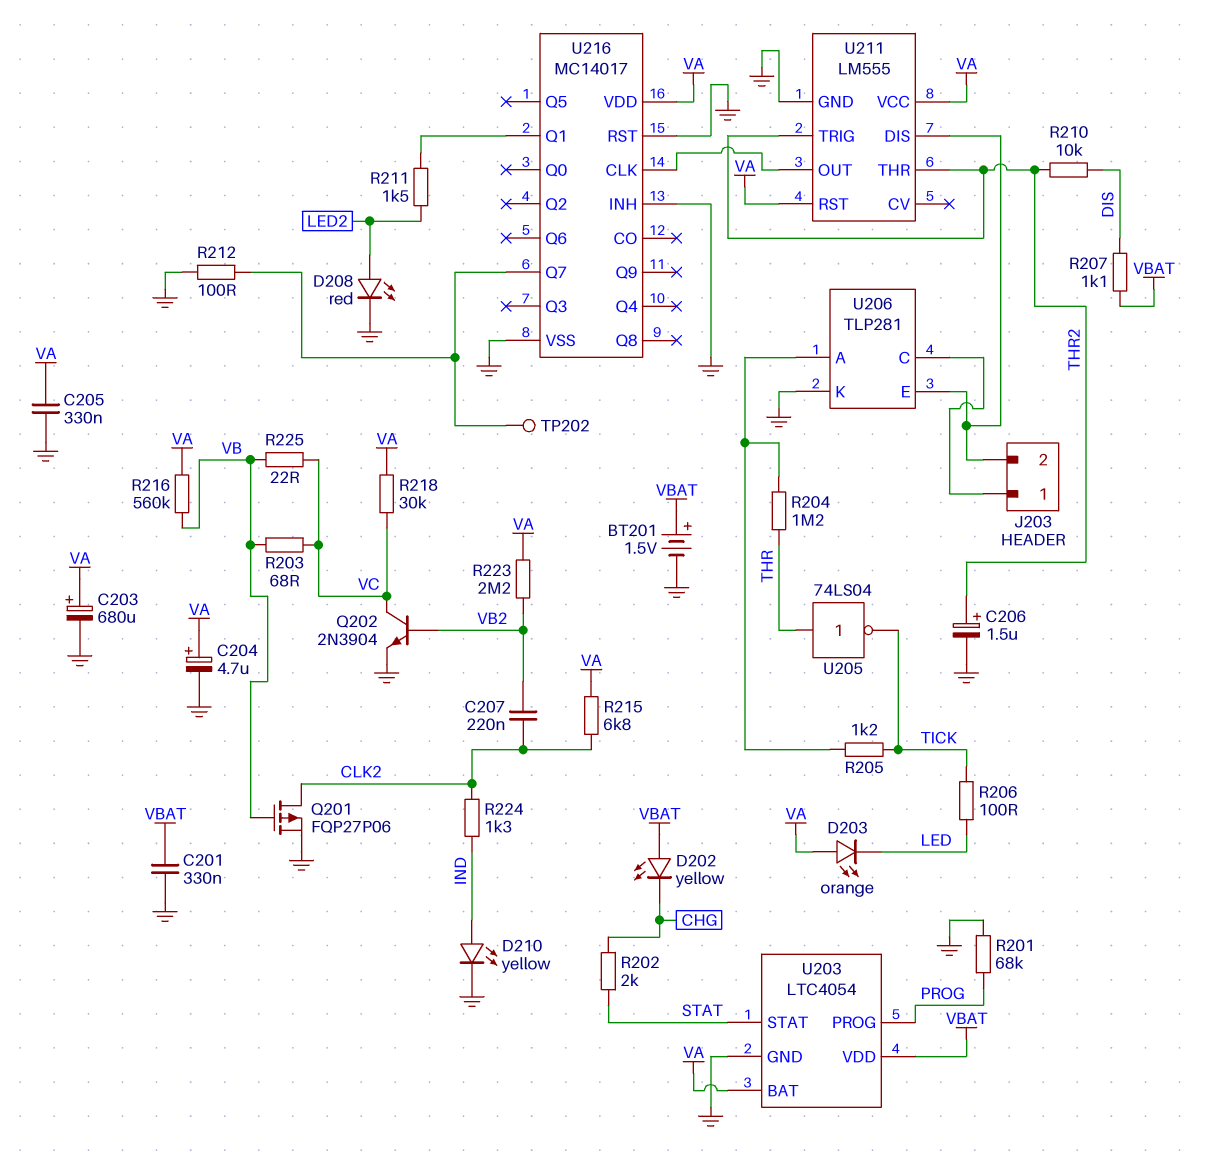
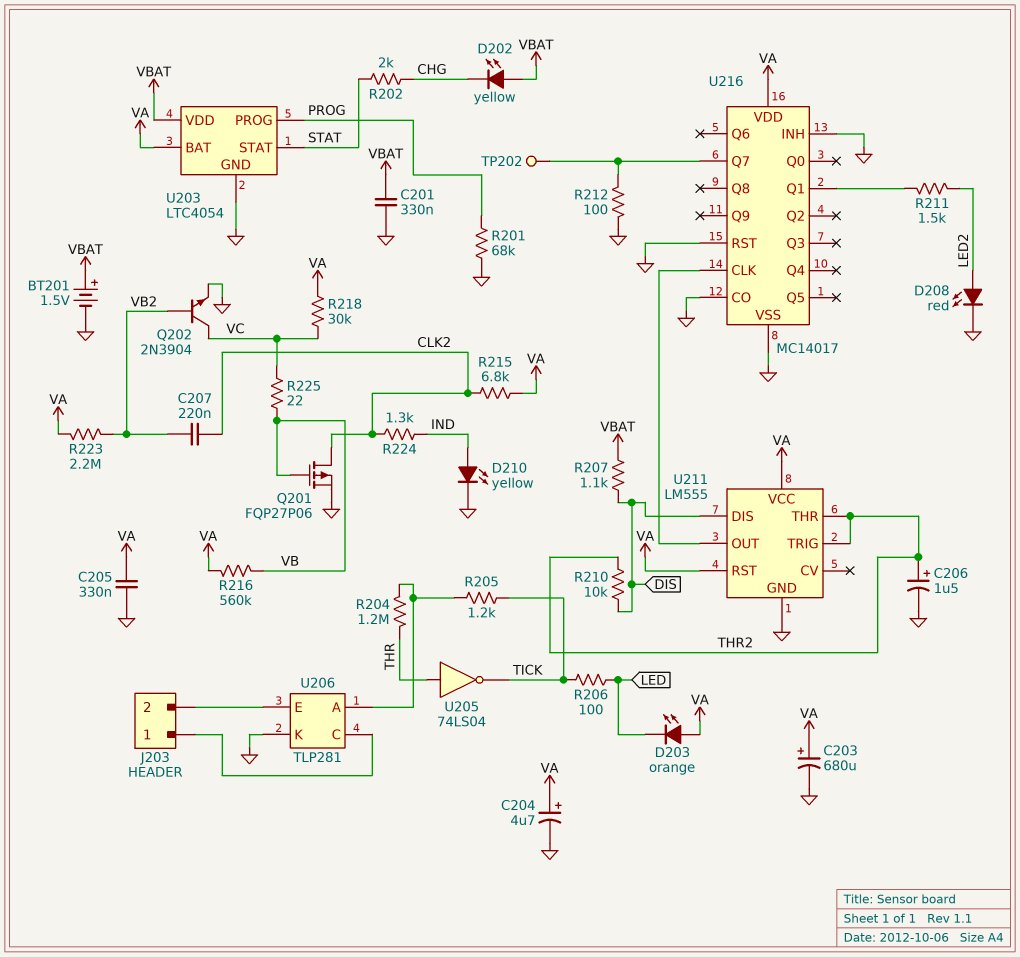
R203: 68 (VB, VC) -> none
U211 pin DIS: J203/2 -> DIS
U216 pin CO: none -> GND

